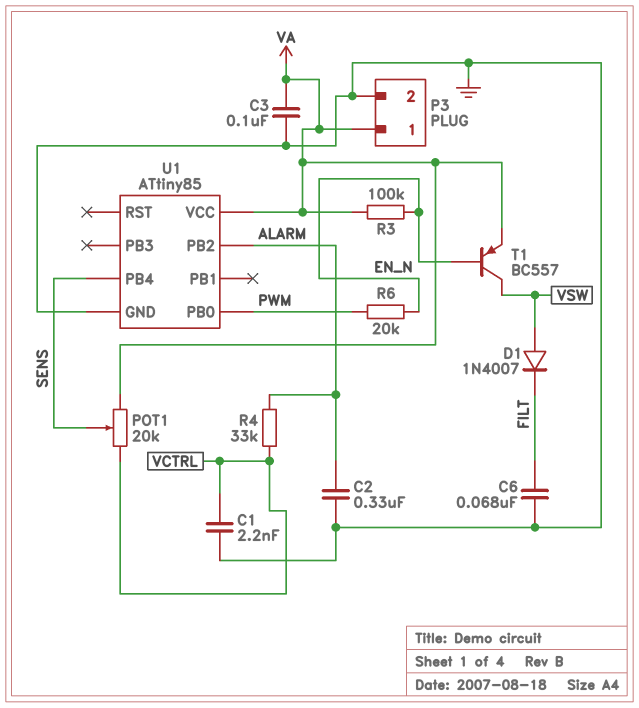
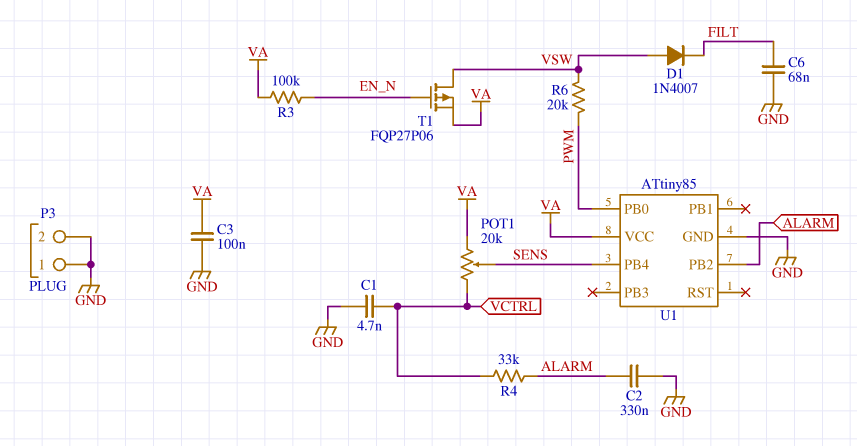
C1: 2.2nF (GND, VCTRL) -> 4.7nF (GND, VCTRL)
P3 pin 1: VA -> GND
R6: 20k (EN_N, PWM) -> 20k (PWM, VSW)
T1: PNP BC557 (B EN_N, C VSW, E VA) -> PMOS FQP27P06 (G EN_N, D VSW, S VA)

